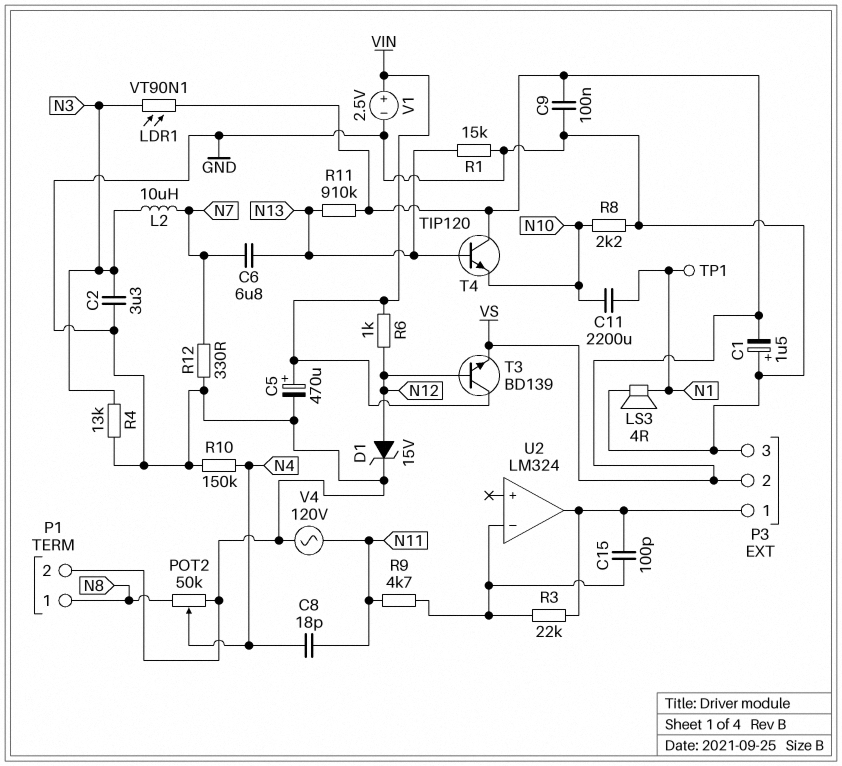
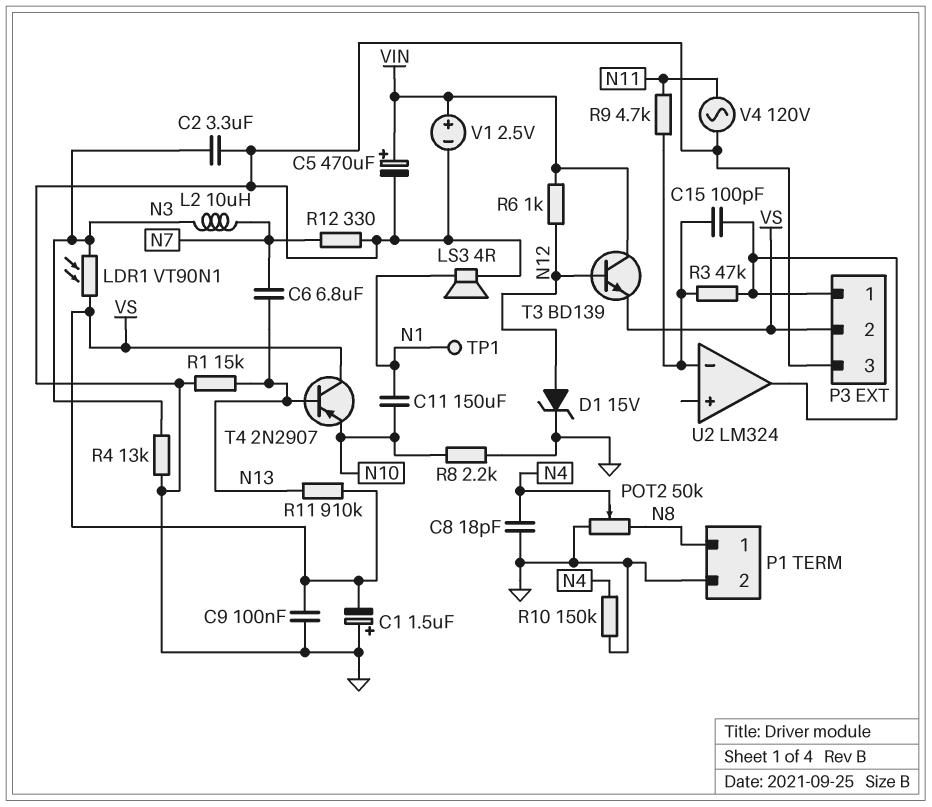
C8: 18pF (N4, N11) -> 18pF (GND, N4)
C11: 2200uF (N1, N10) -> 150uF (N1, N10)
R3: 22k (P3/1, U2/in-) -> 47k (P3/1, U2/in-)
T4: NPN TIP120 (B N13, C VS, E N10) -> PNP 2N2907 (B N13, C VS, E N10)

